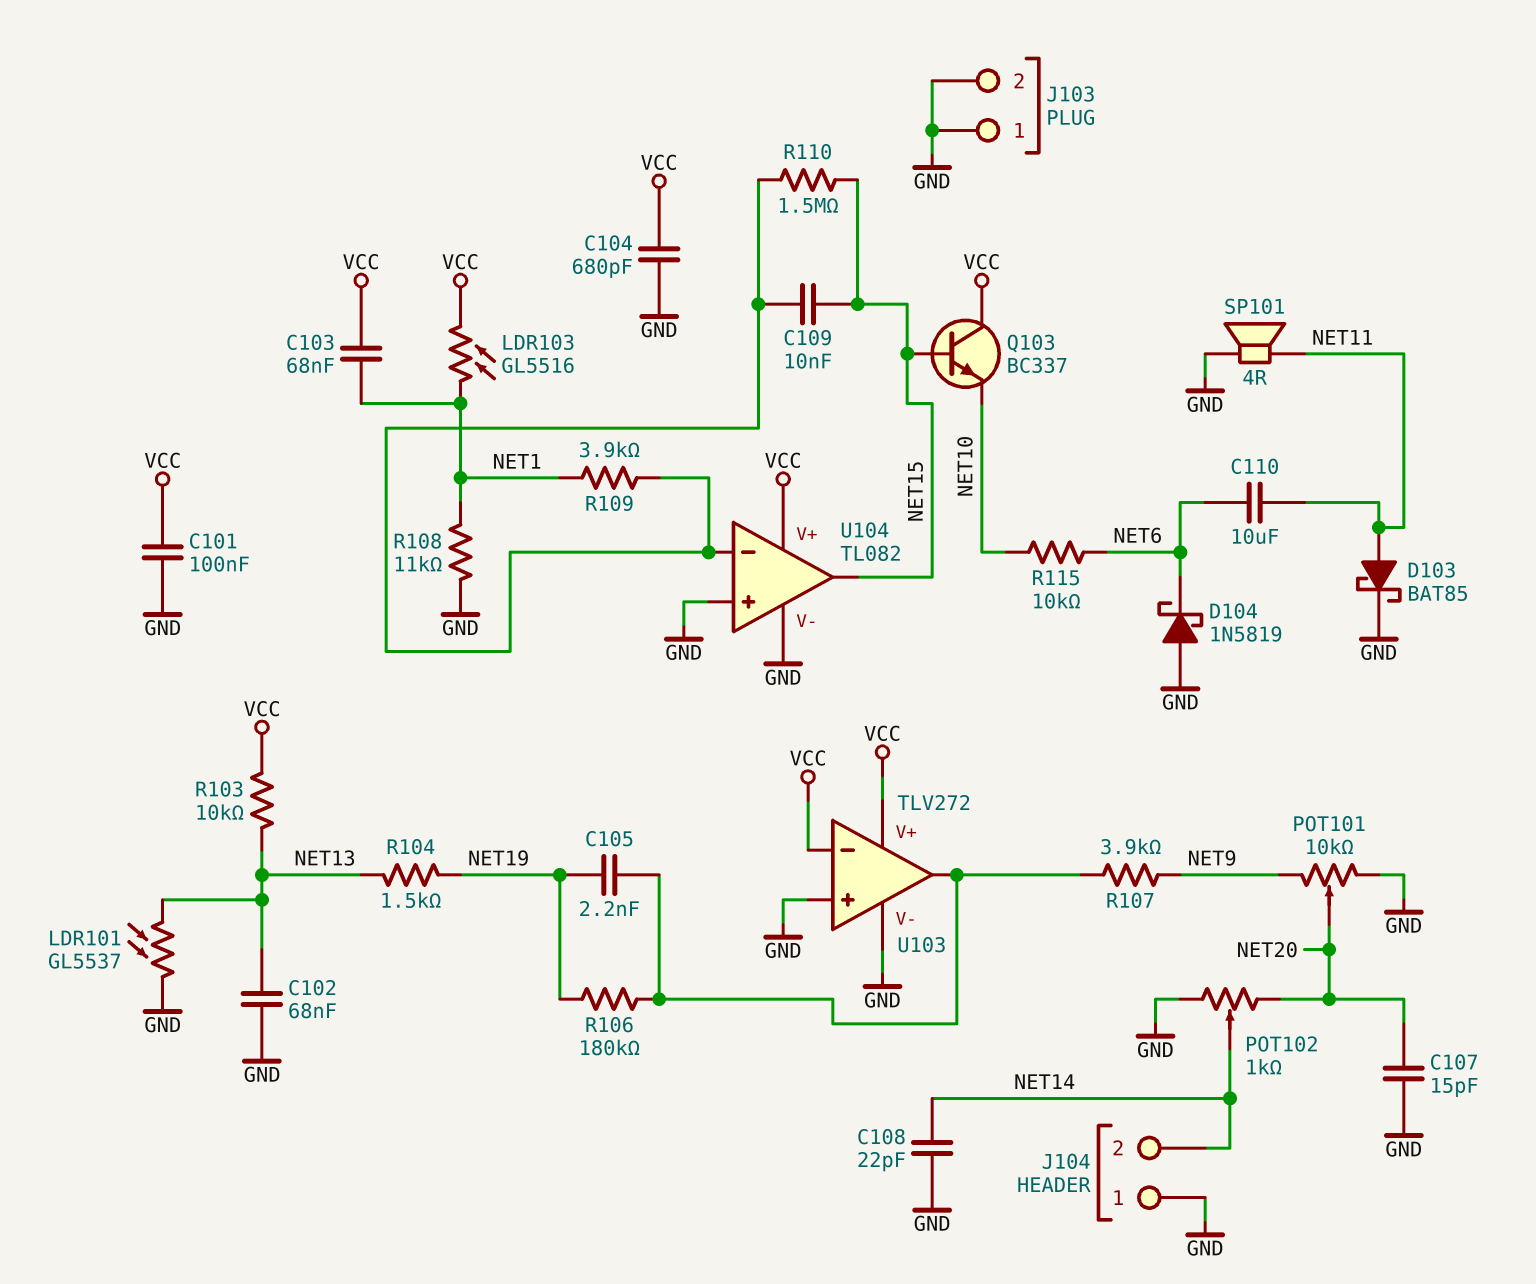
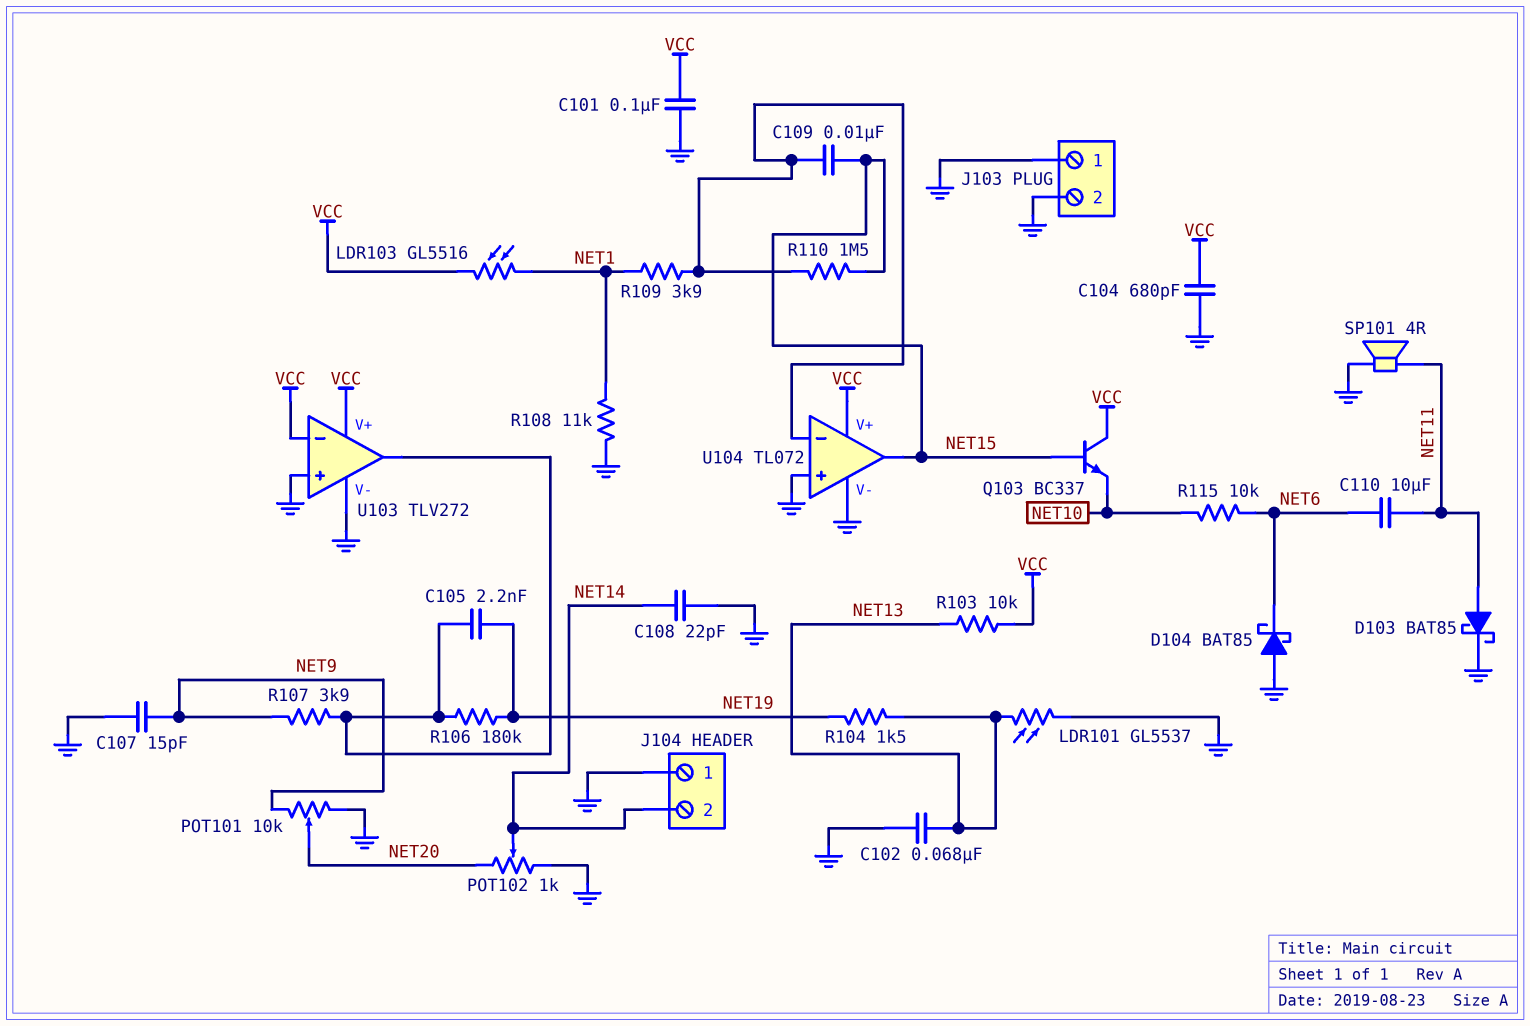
C103: 68nF (NET1, VCC) -> none
C107: 15pF (GND, NET20) -> 15pF (GND, NET9)
D104: schottky 1N5819 (A GND, K NET6) -> schottky BAT85 (A GND, K NET6)
U104: TL082 -> TL072

